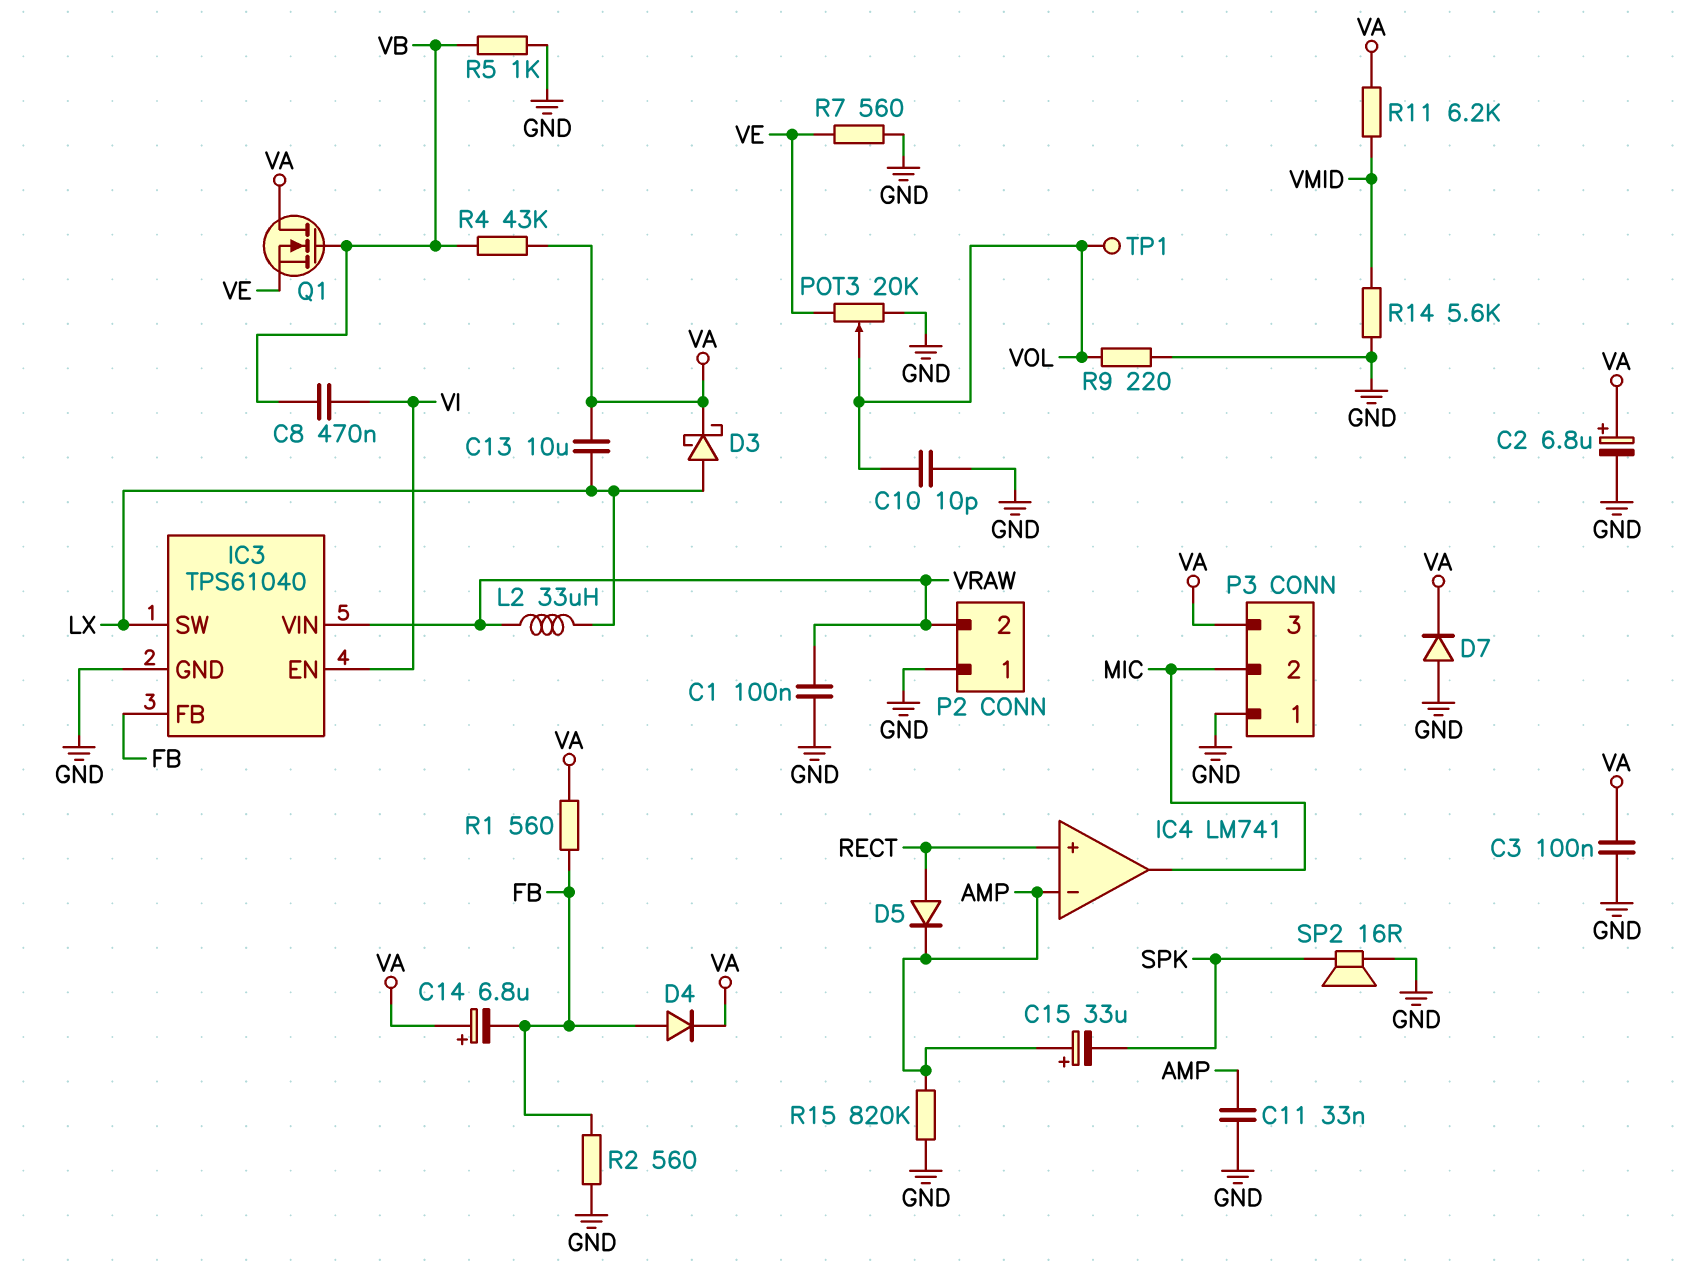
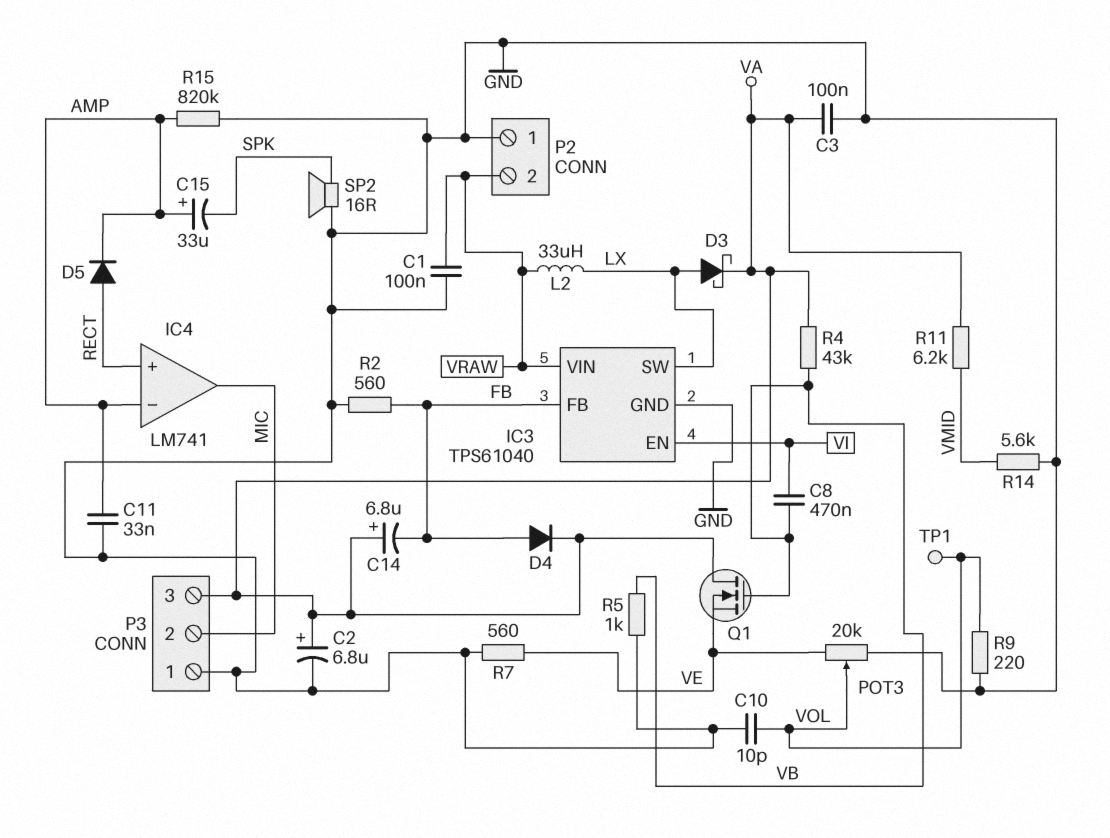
C13: 10uF (LX, VA) -> none
D7: diode (A GND, K VA) -> none
R1: 560 (FB, VA) -> none

